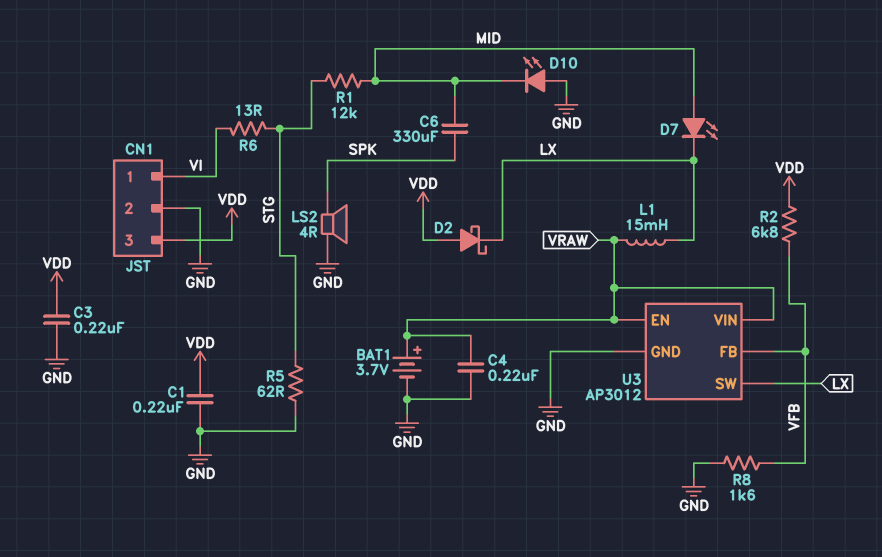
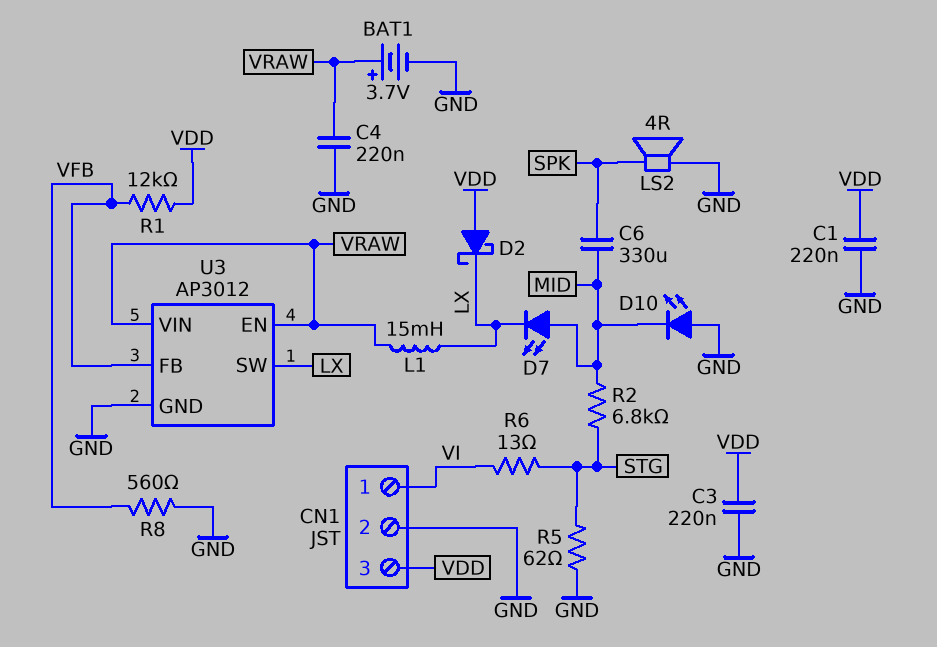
R1: 12k (MID, STG) -> 12k (VDD, VFB)
R2: 6.8k (VDD, VFB) -> 6.8k (MID, STG)
R8: 1.6k (GND, VFB) -> 560 (GND, VFB)

